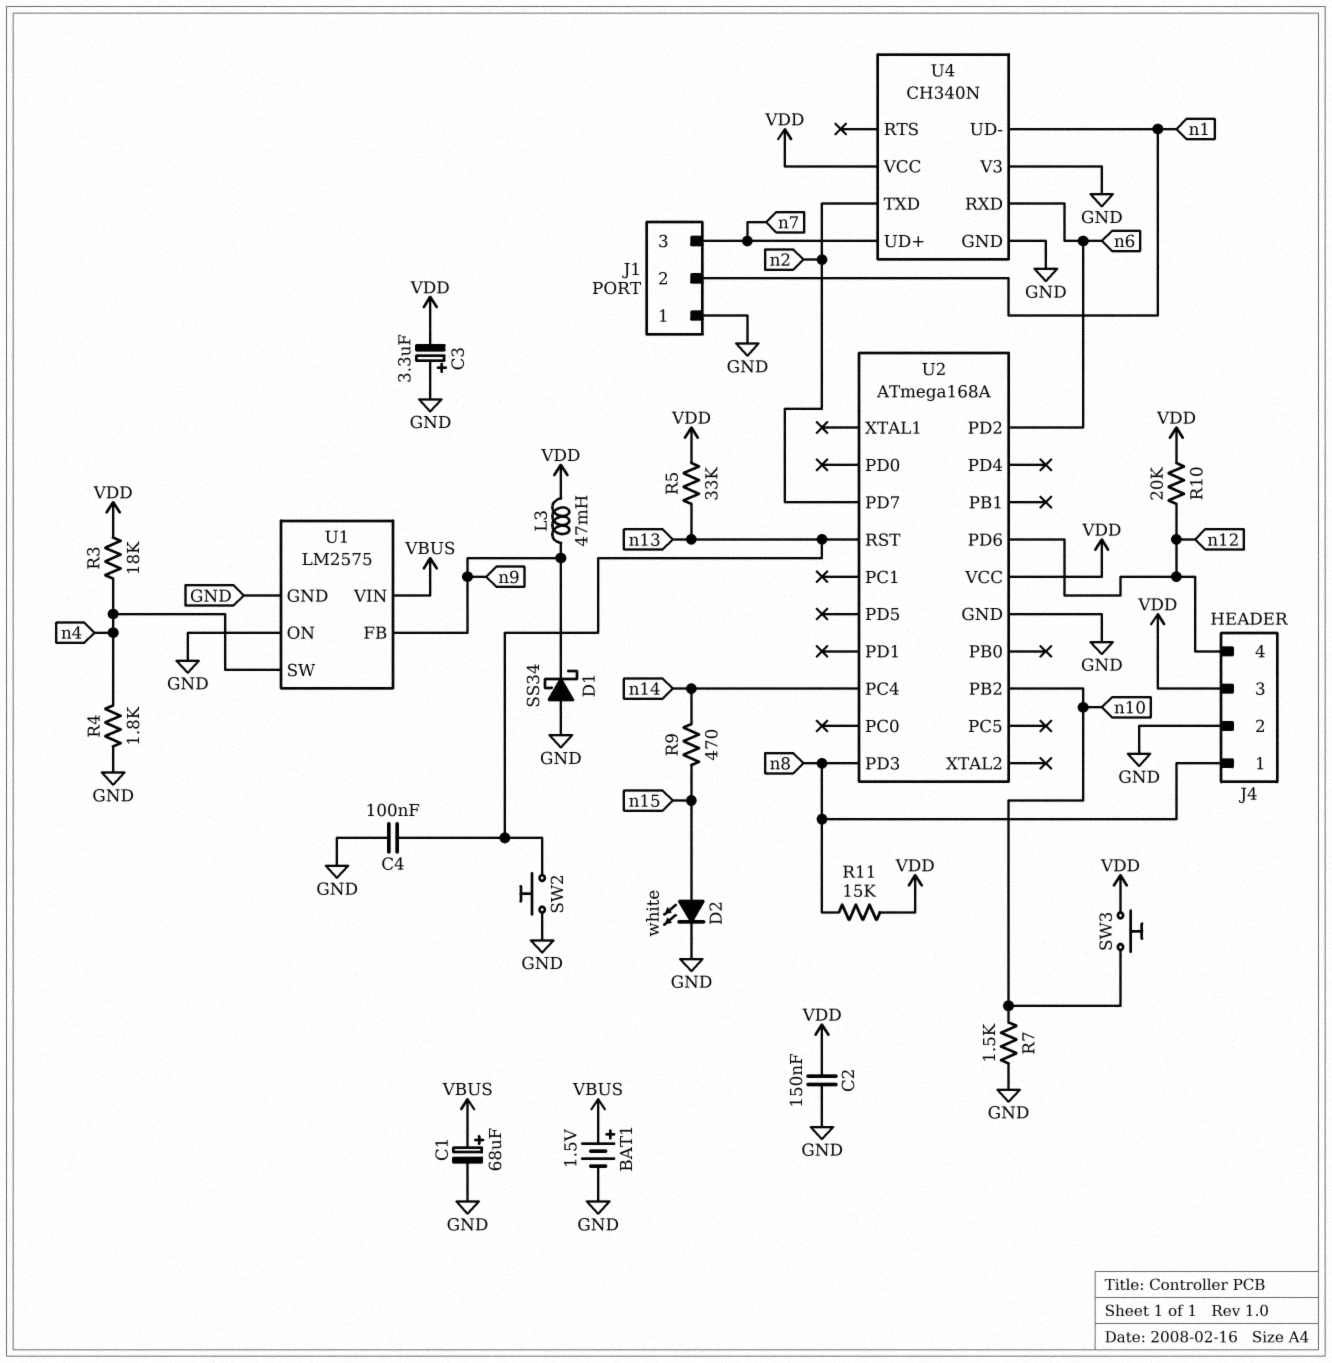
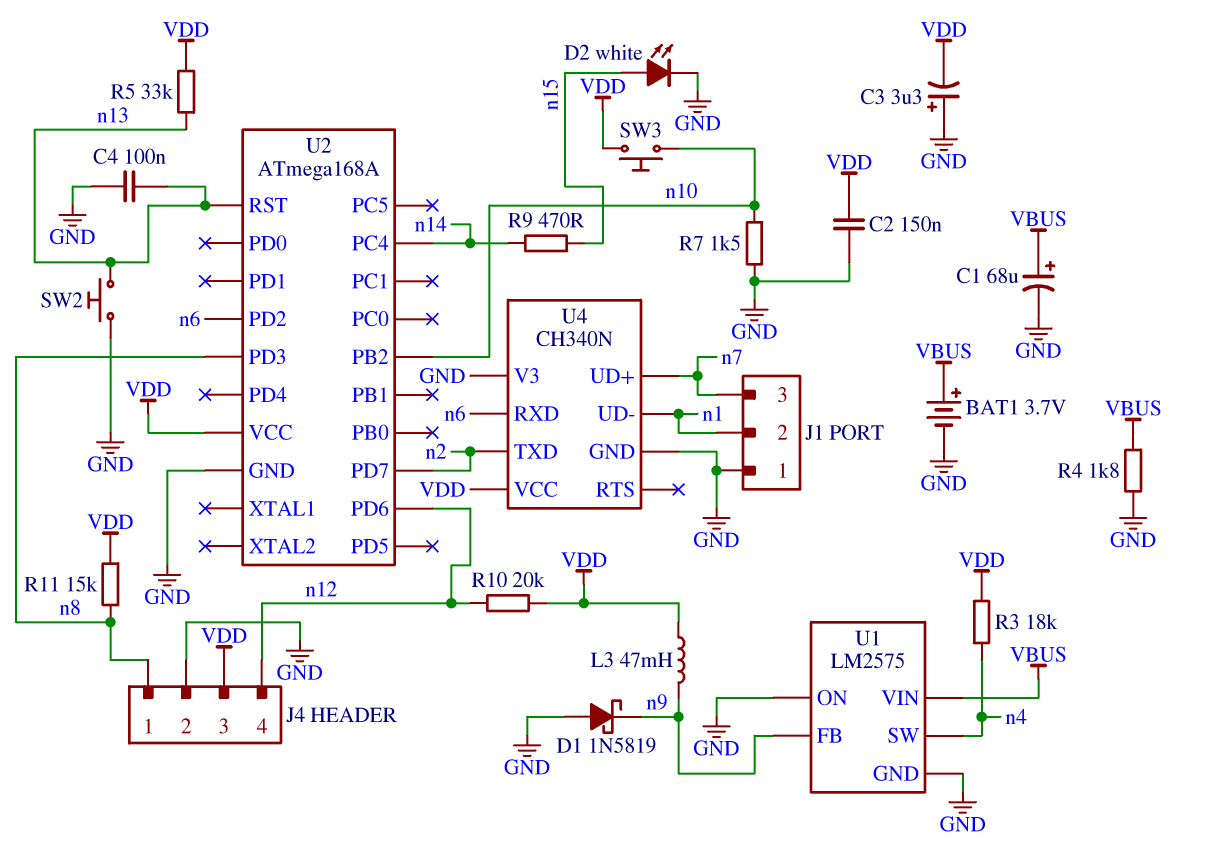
BAT1: 1.5V (plus VBUS, minus GND) -> 3.7V (plus VBUS, minus GND)
D1: schottky SS34 (A GND, K n9) -> schottky 1N5819 (A GND, K n9)
R4: 1.8k (GND, n4) -> 1.8k (GND, VBUS)

